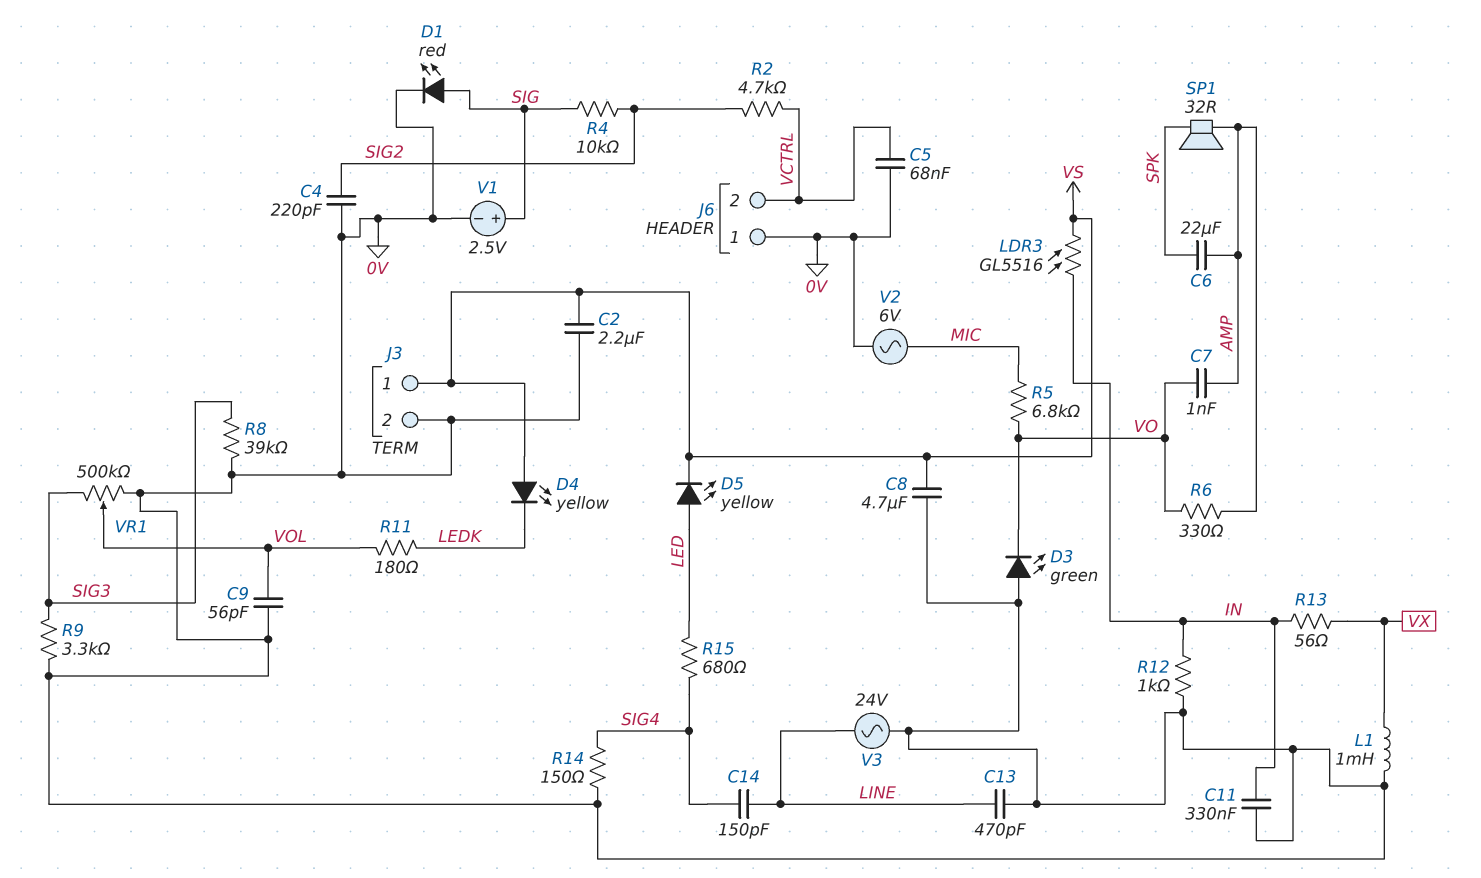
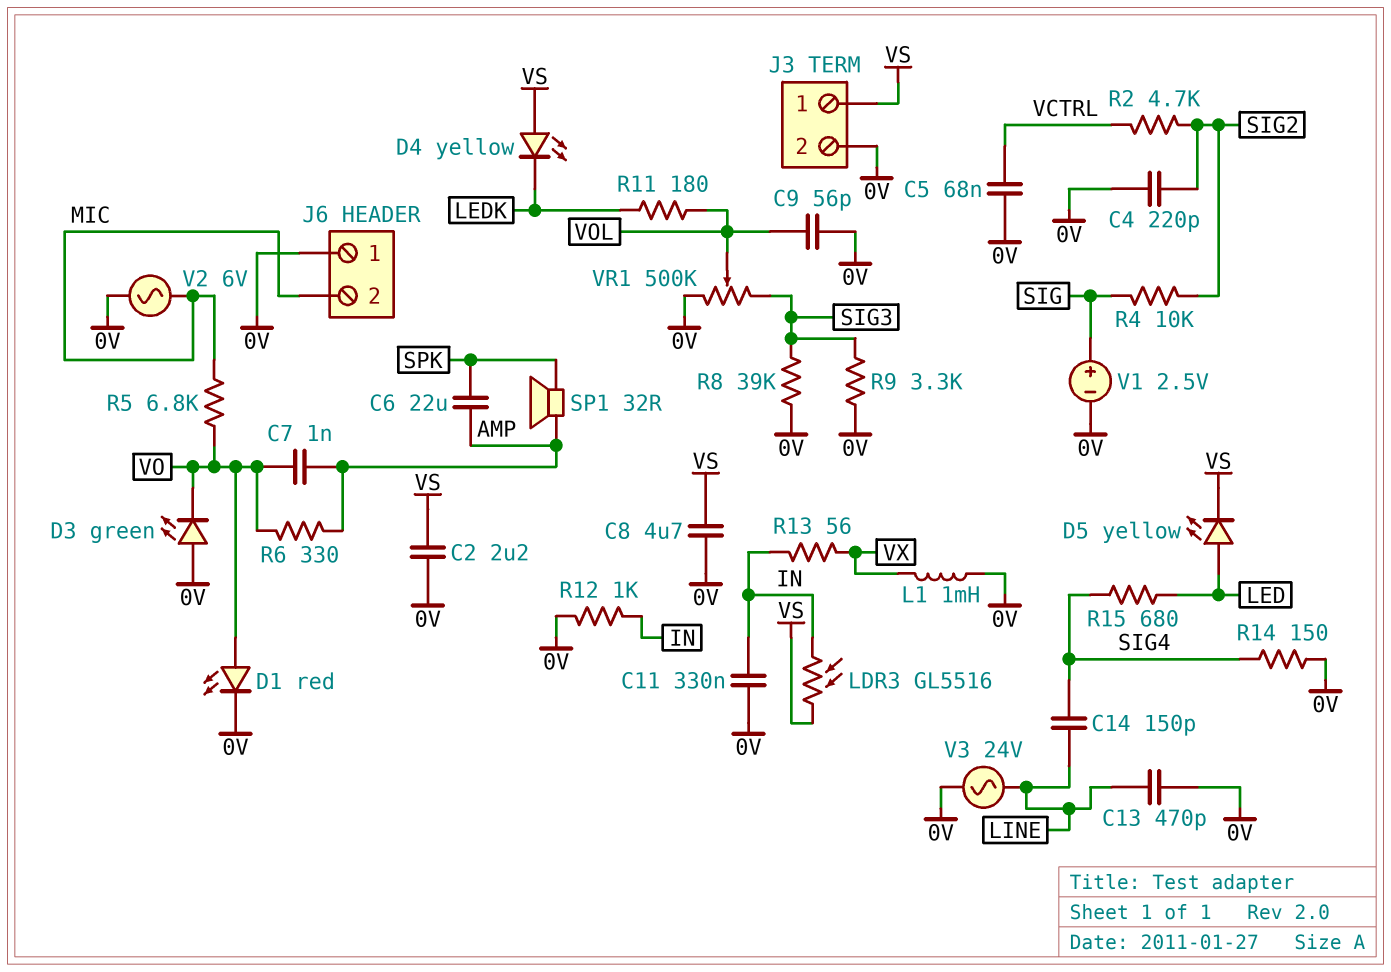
D1: LED red (A SIG, K 0V) -> LED red (A VO, K 0V)
J6 pin 2: VCTRL -> MIC

